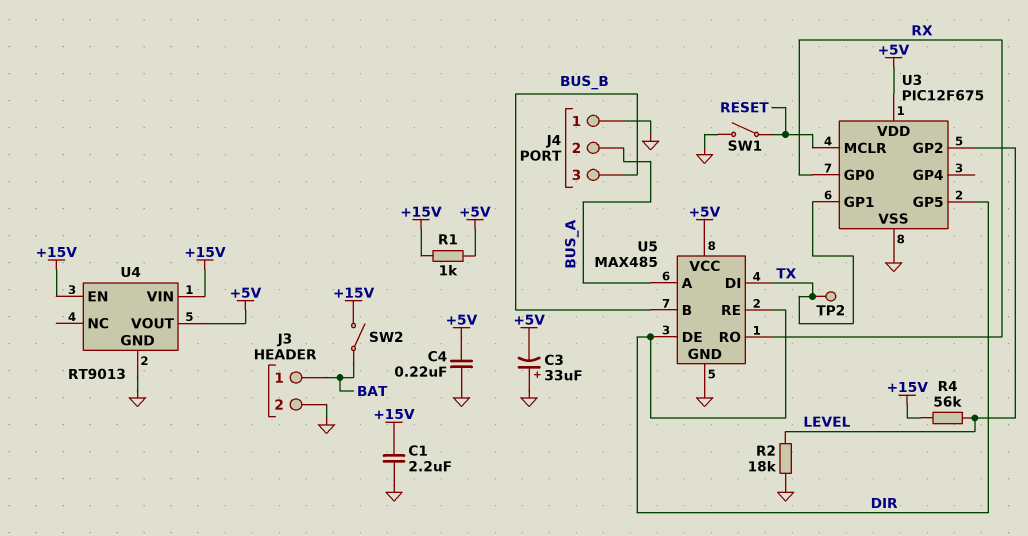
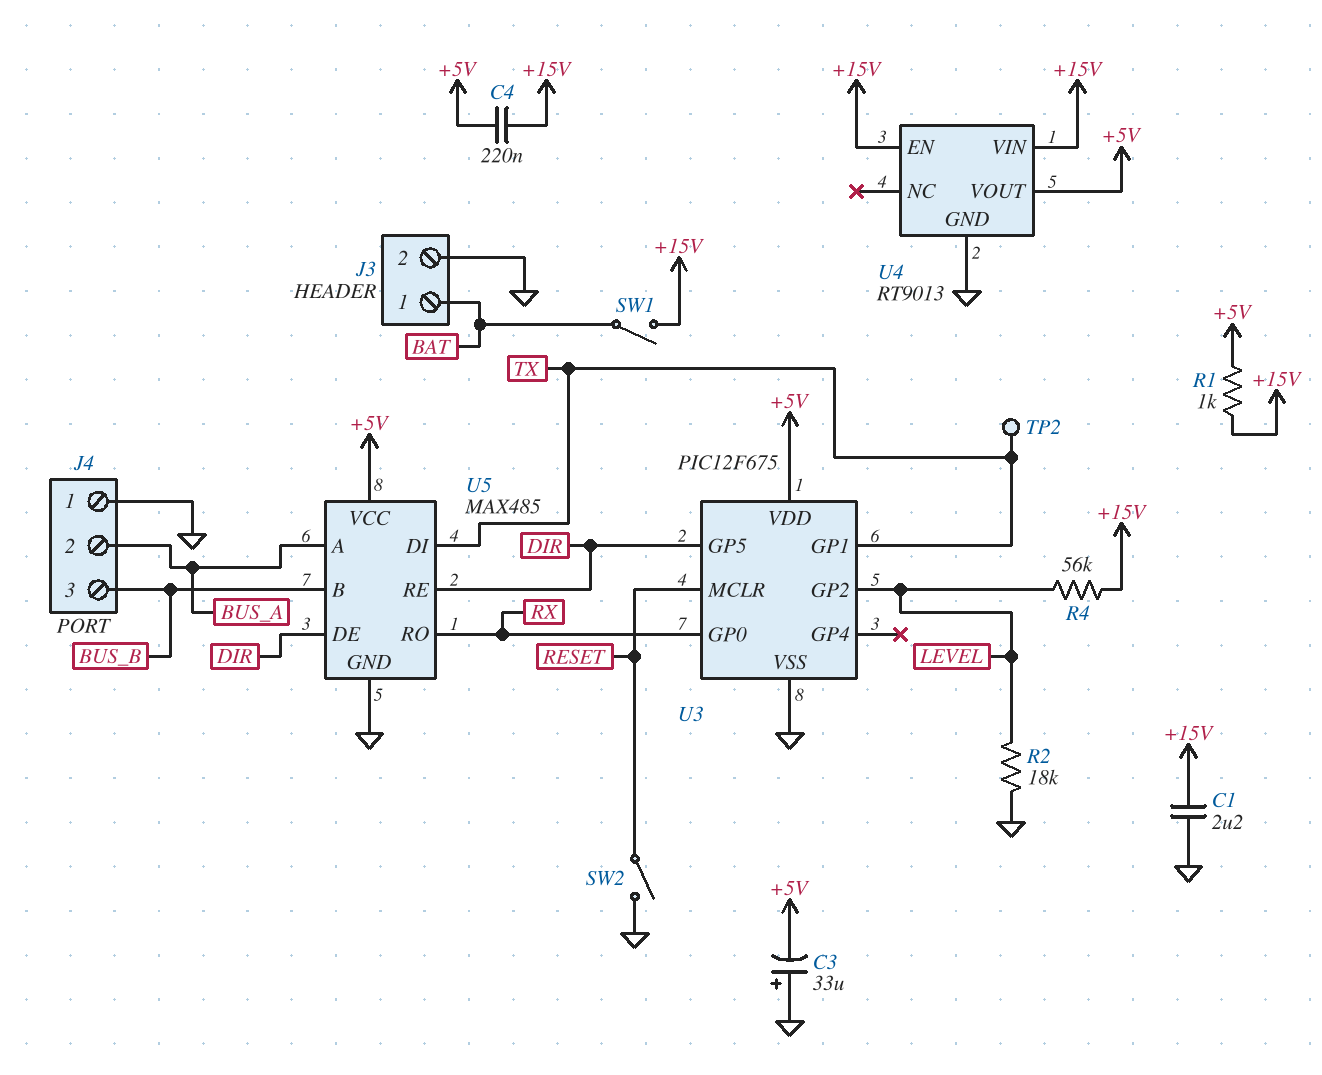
C4: 220nF (+5V, GND) -> 220nF (+5V, +15V)
SW1: switch (GND, RESET) -> switch (+15V, BAT)
SW2: switch (+15V, BAT) -> switch (GND, RESET)

